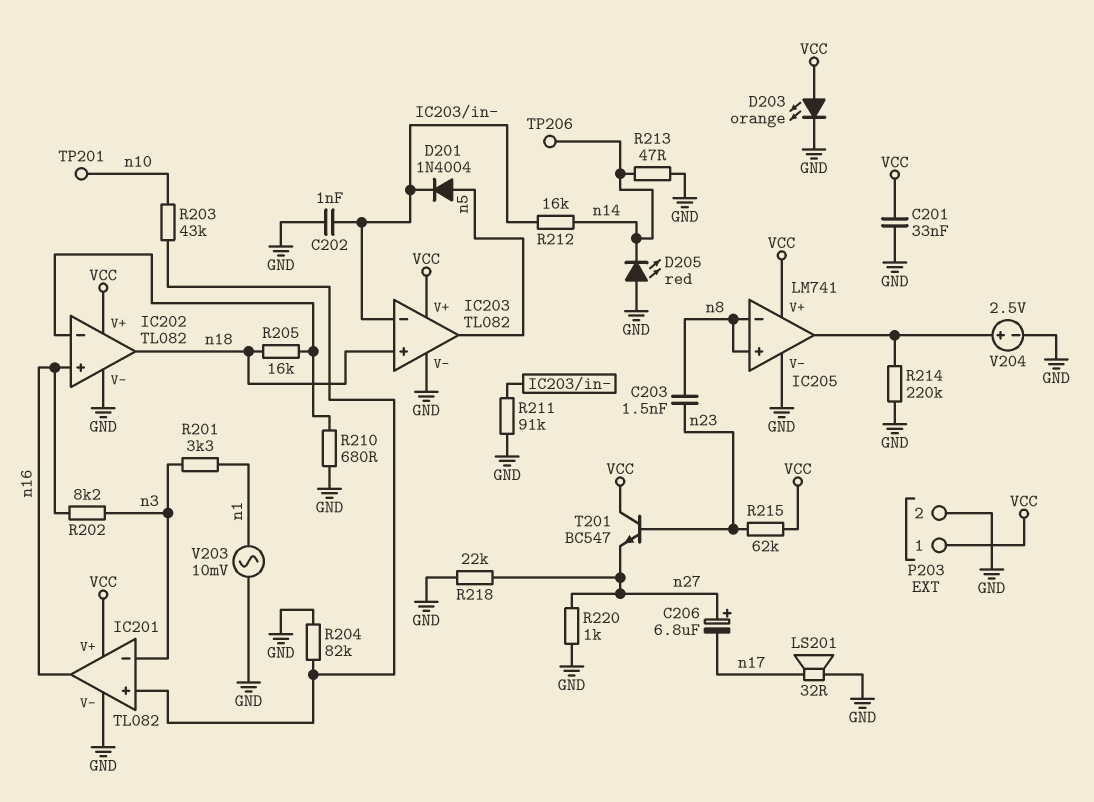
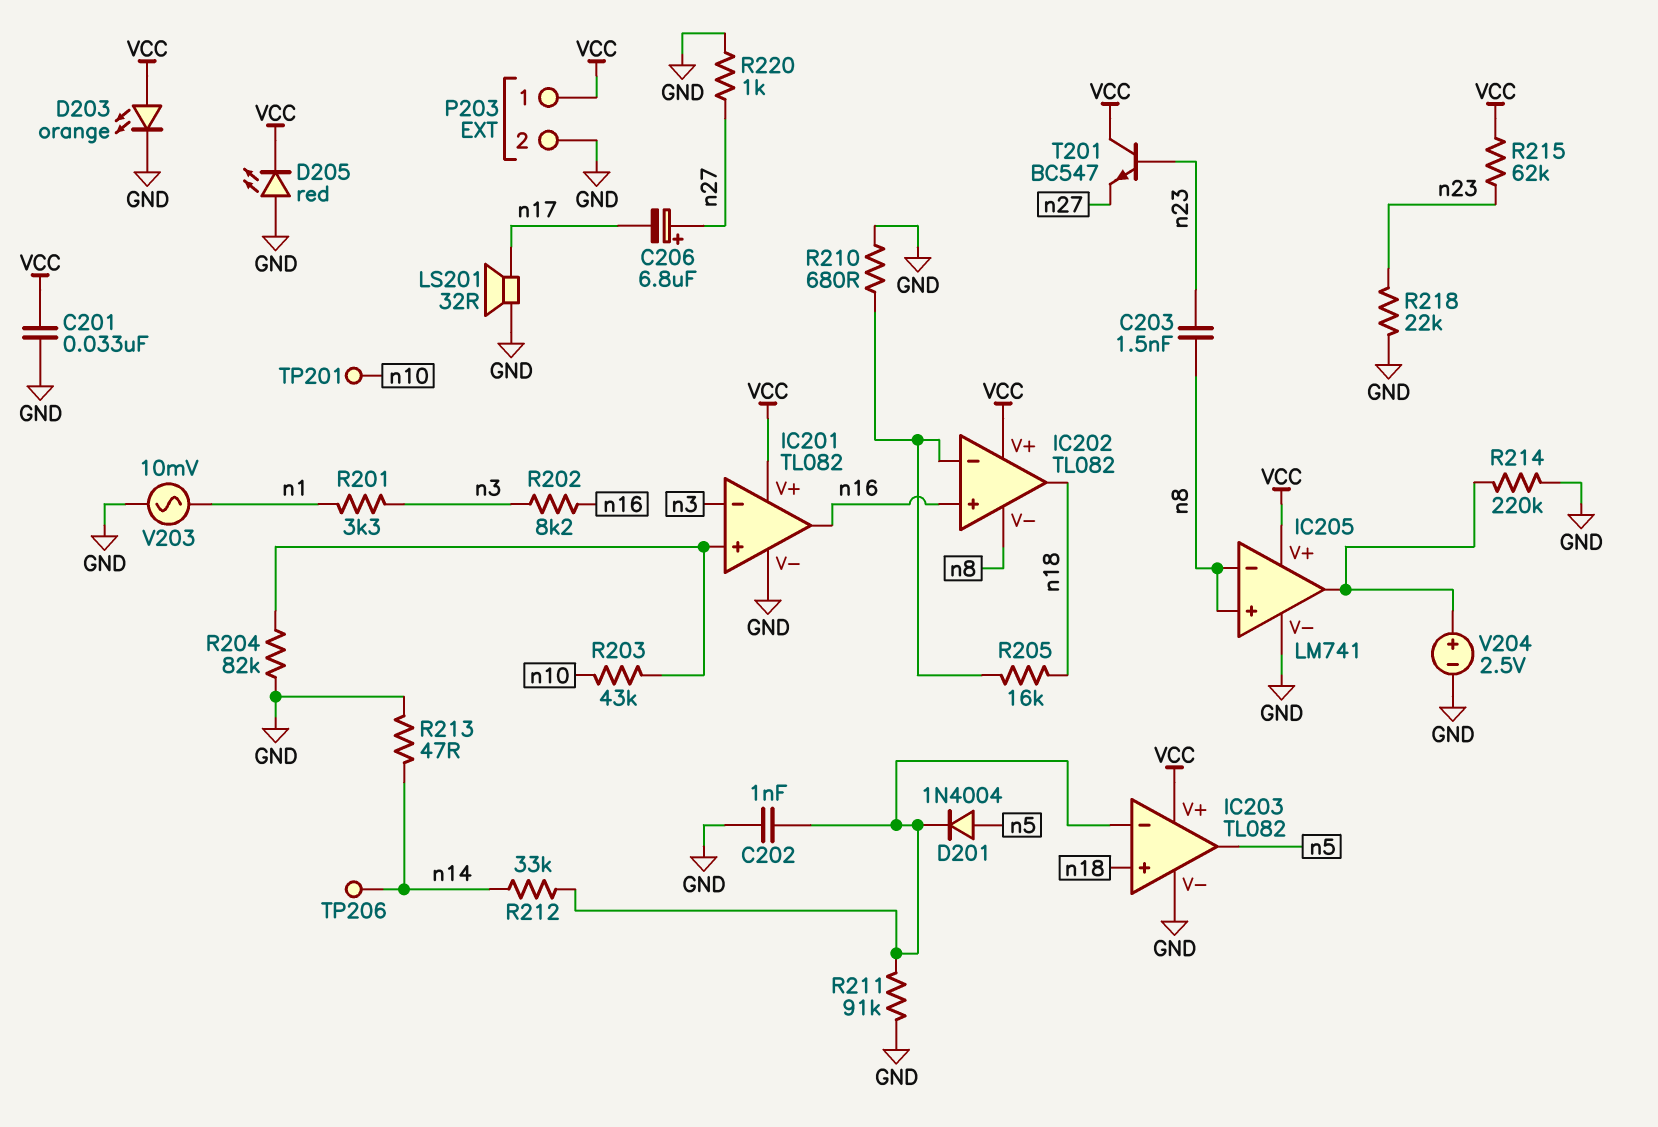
D205: LED red (A GND, K n14) -> LED red (A GND, K VCC)
IC202 pin V-: GND -> n8
R212: 16k (IC203/in-, n14) -> 33k (IC203/in-, n14)
R218: 22k (GND, n27) -> 22k (GND, n23)

